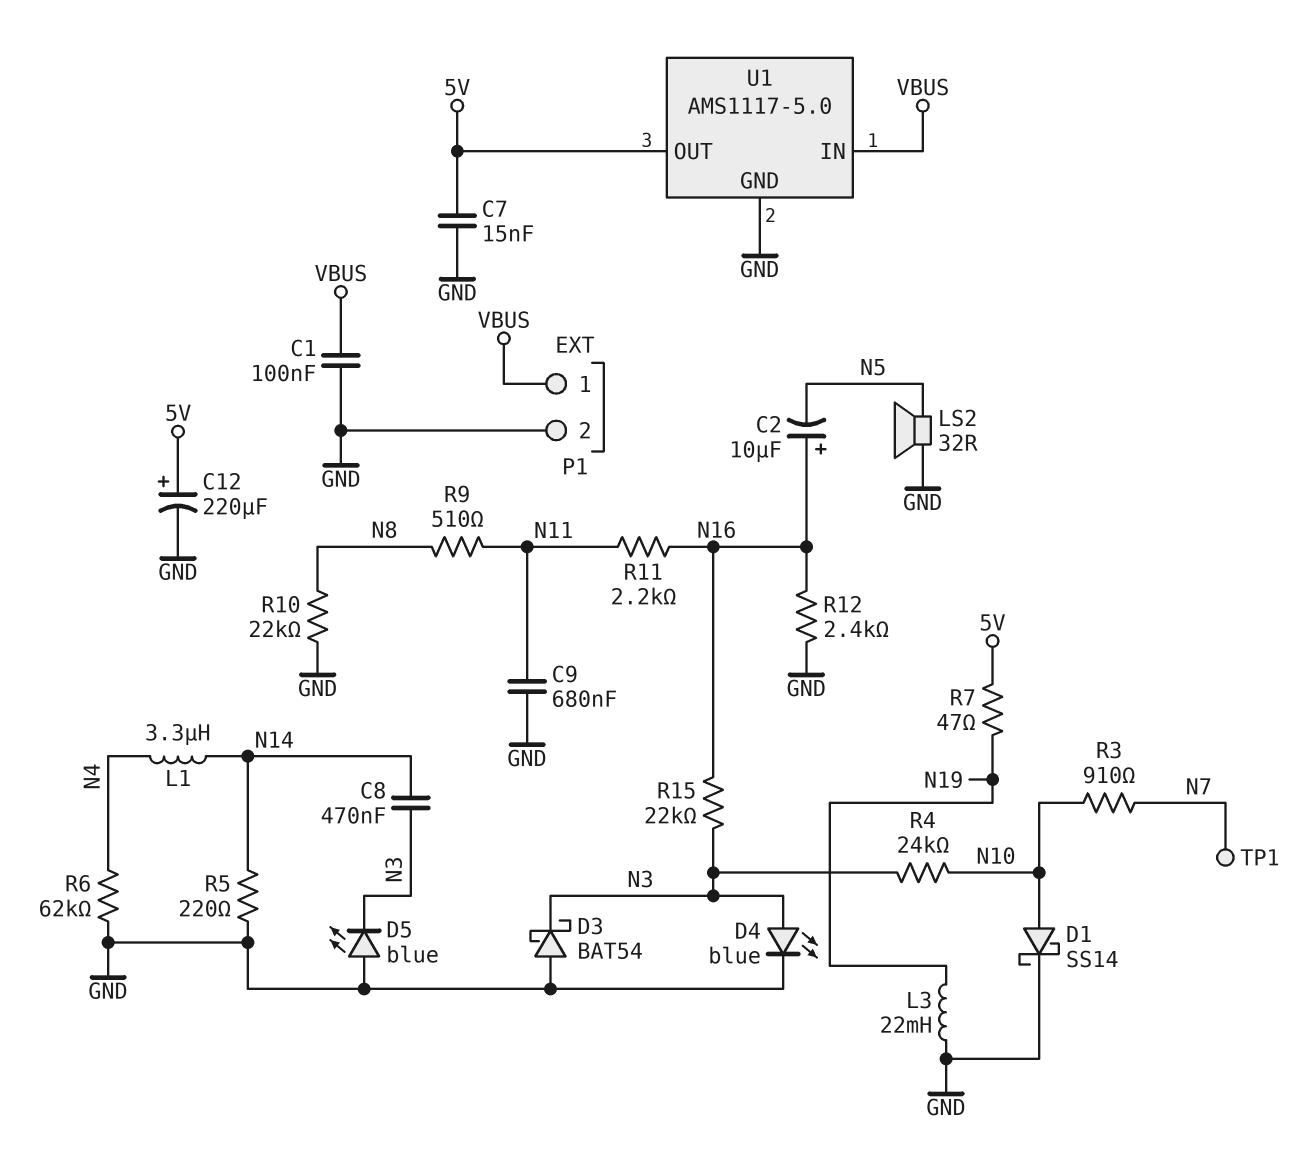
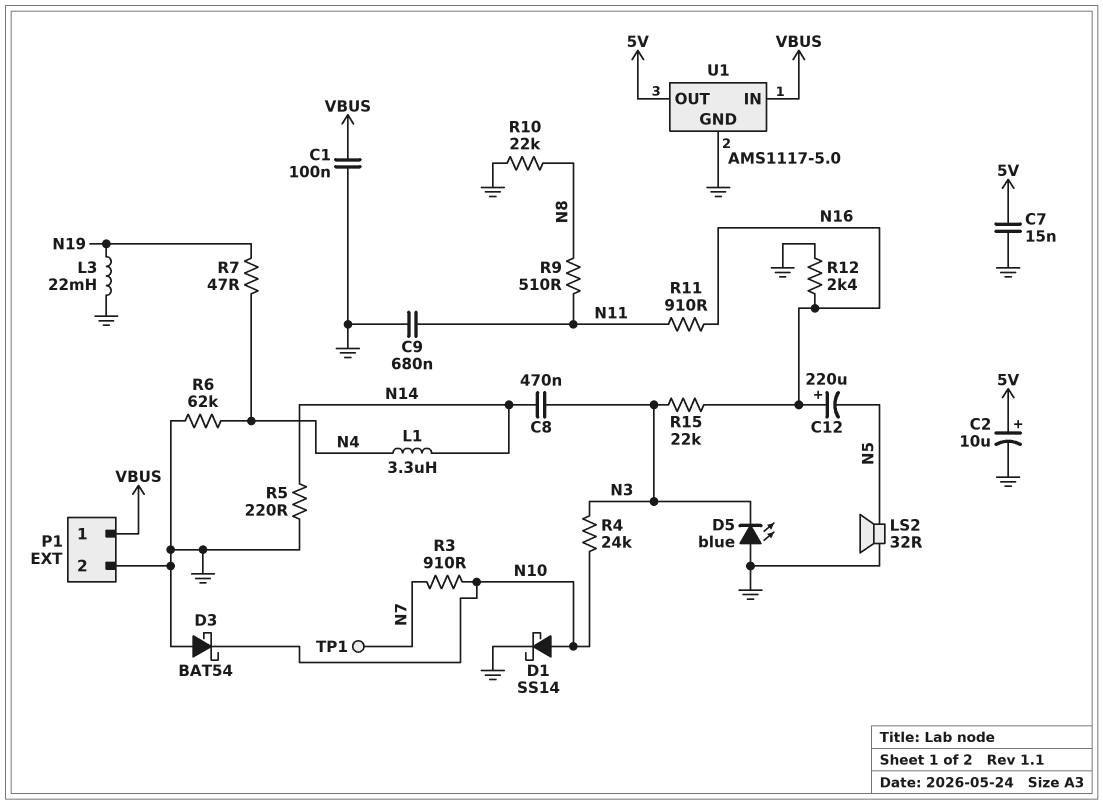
C2: 10uF (plus N16, minus N5) -> 10uF (plus 5V, minus GND)
C12: 220uF (plus 5V, minus GND) -> 220uF (plus N16, minus N5)
D3: schottky BAT54 (A GND, K N3) -> schottky BAT54 (A GND, K N10)
D4: LED blue (A N3, K GND) -> none
R7: 47 (5V, N19) -> 47 (N4, N19)
R11: 2.2k (N11, N16) -> 910 (N11, N16)

